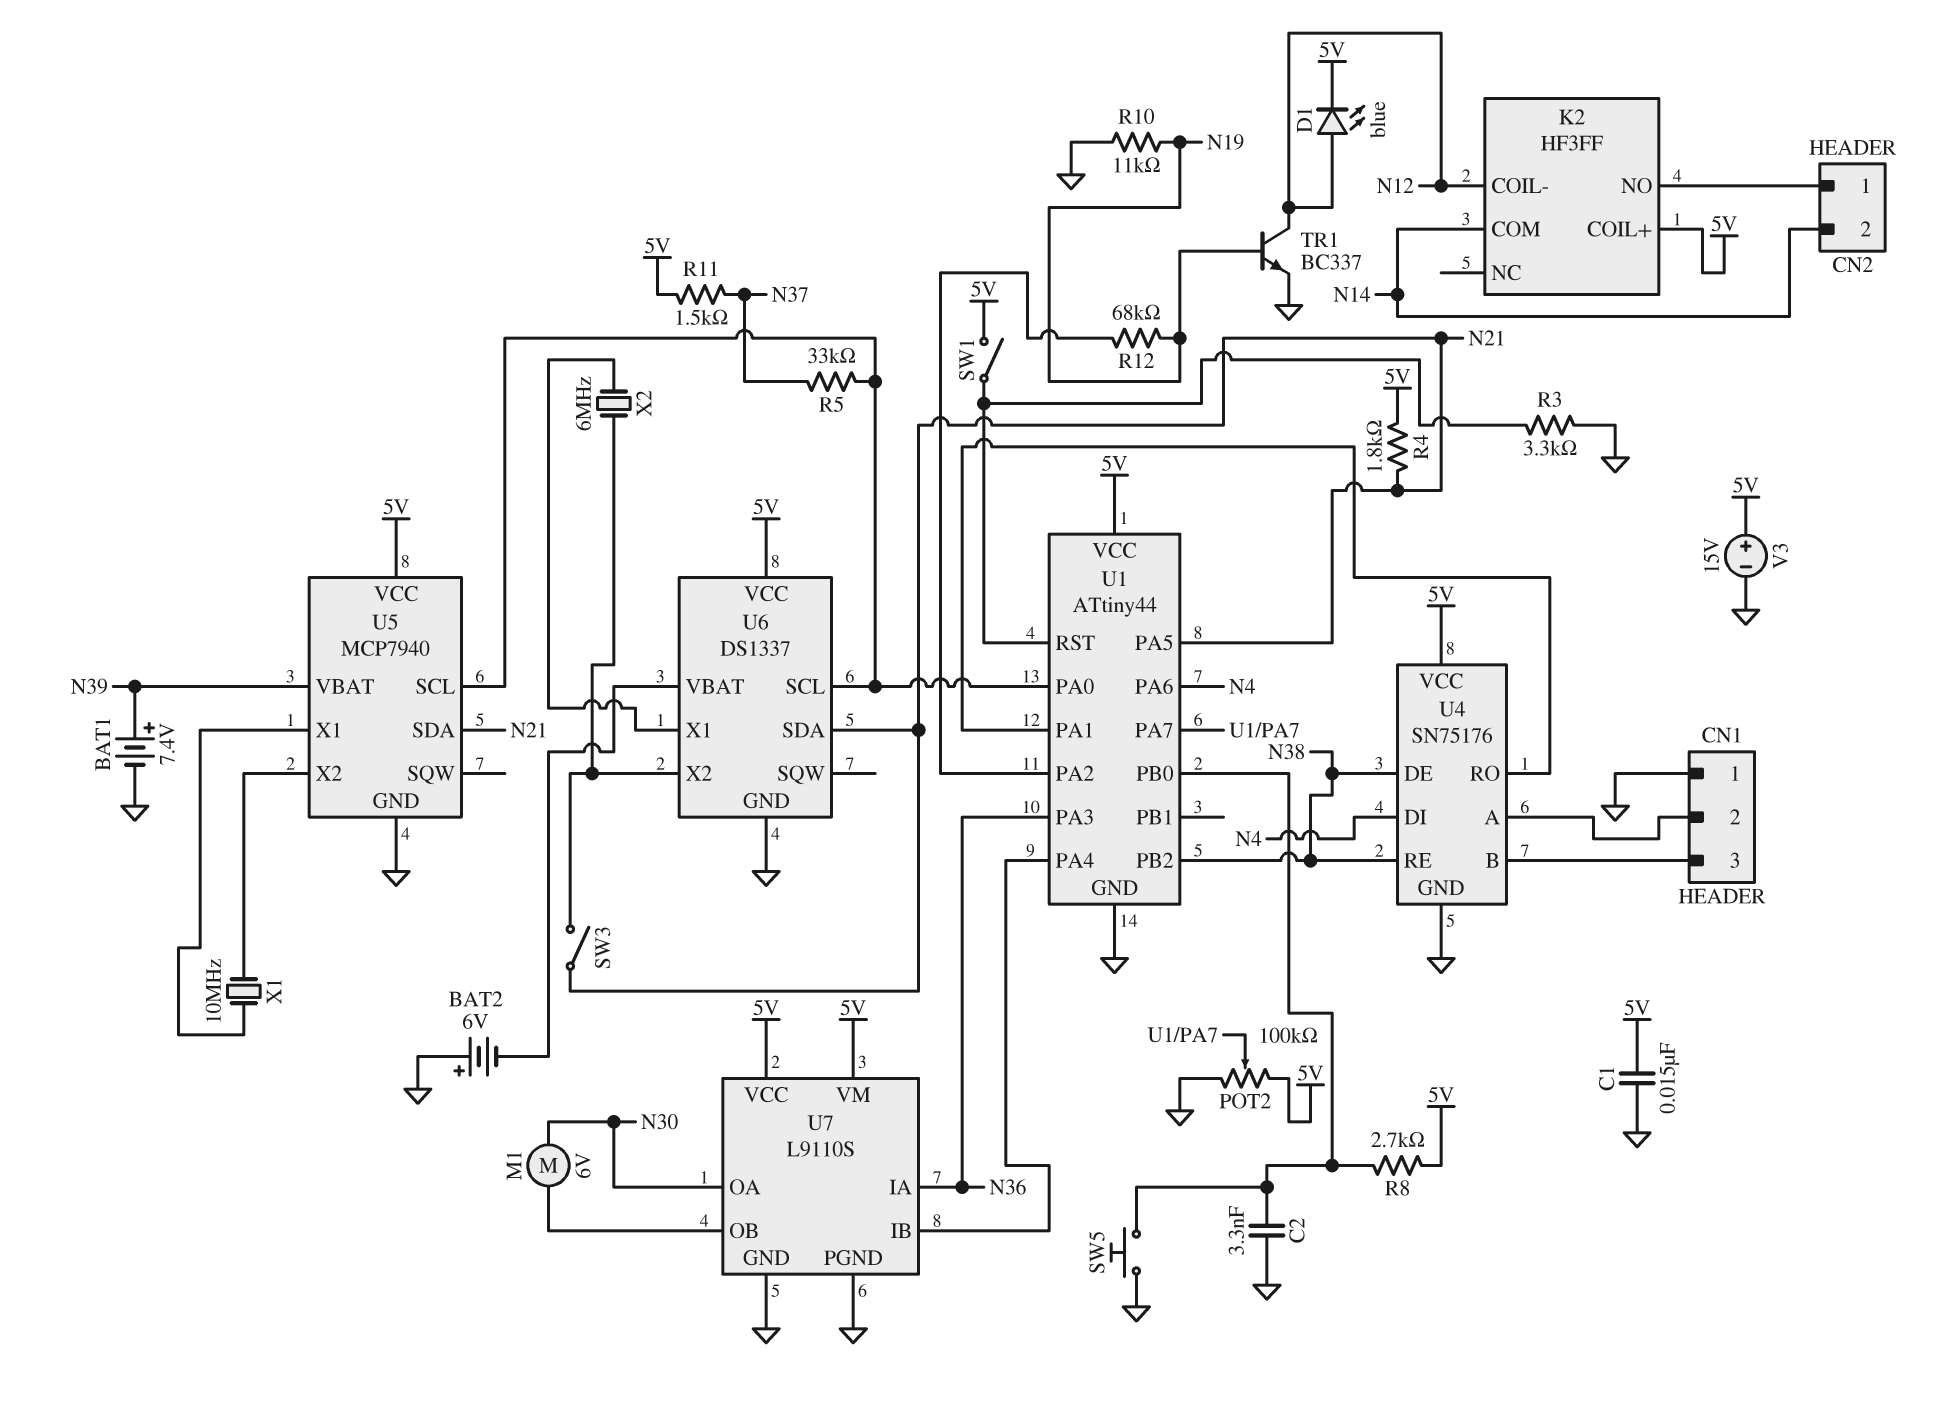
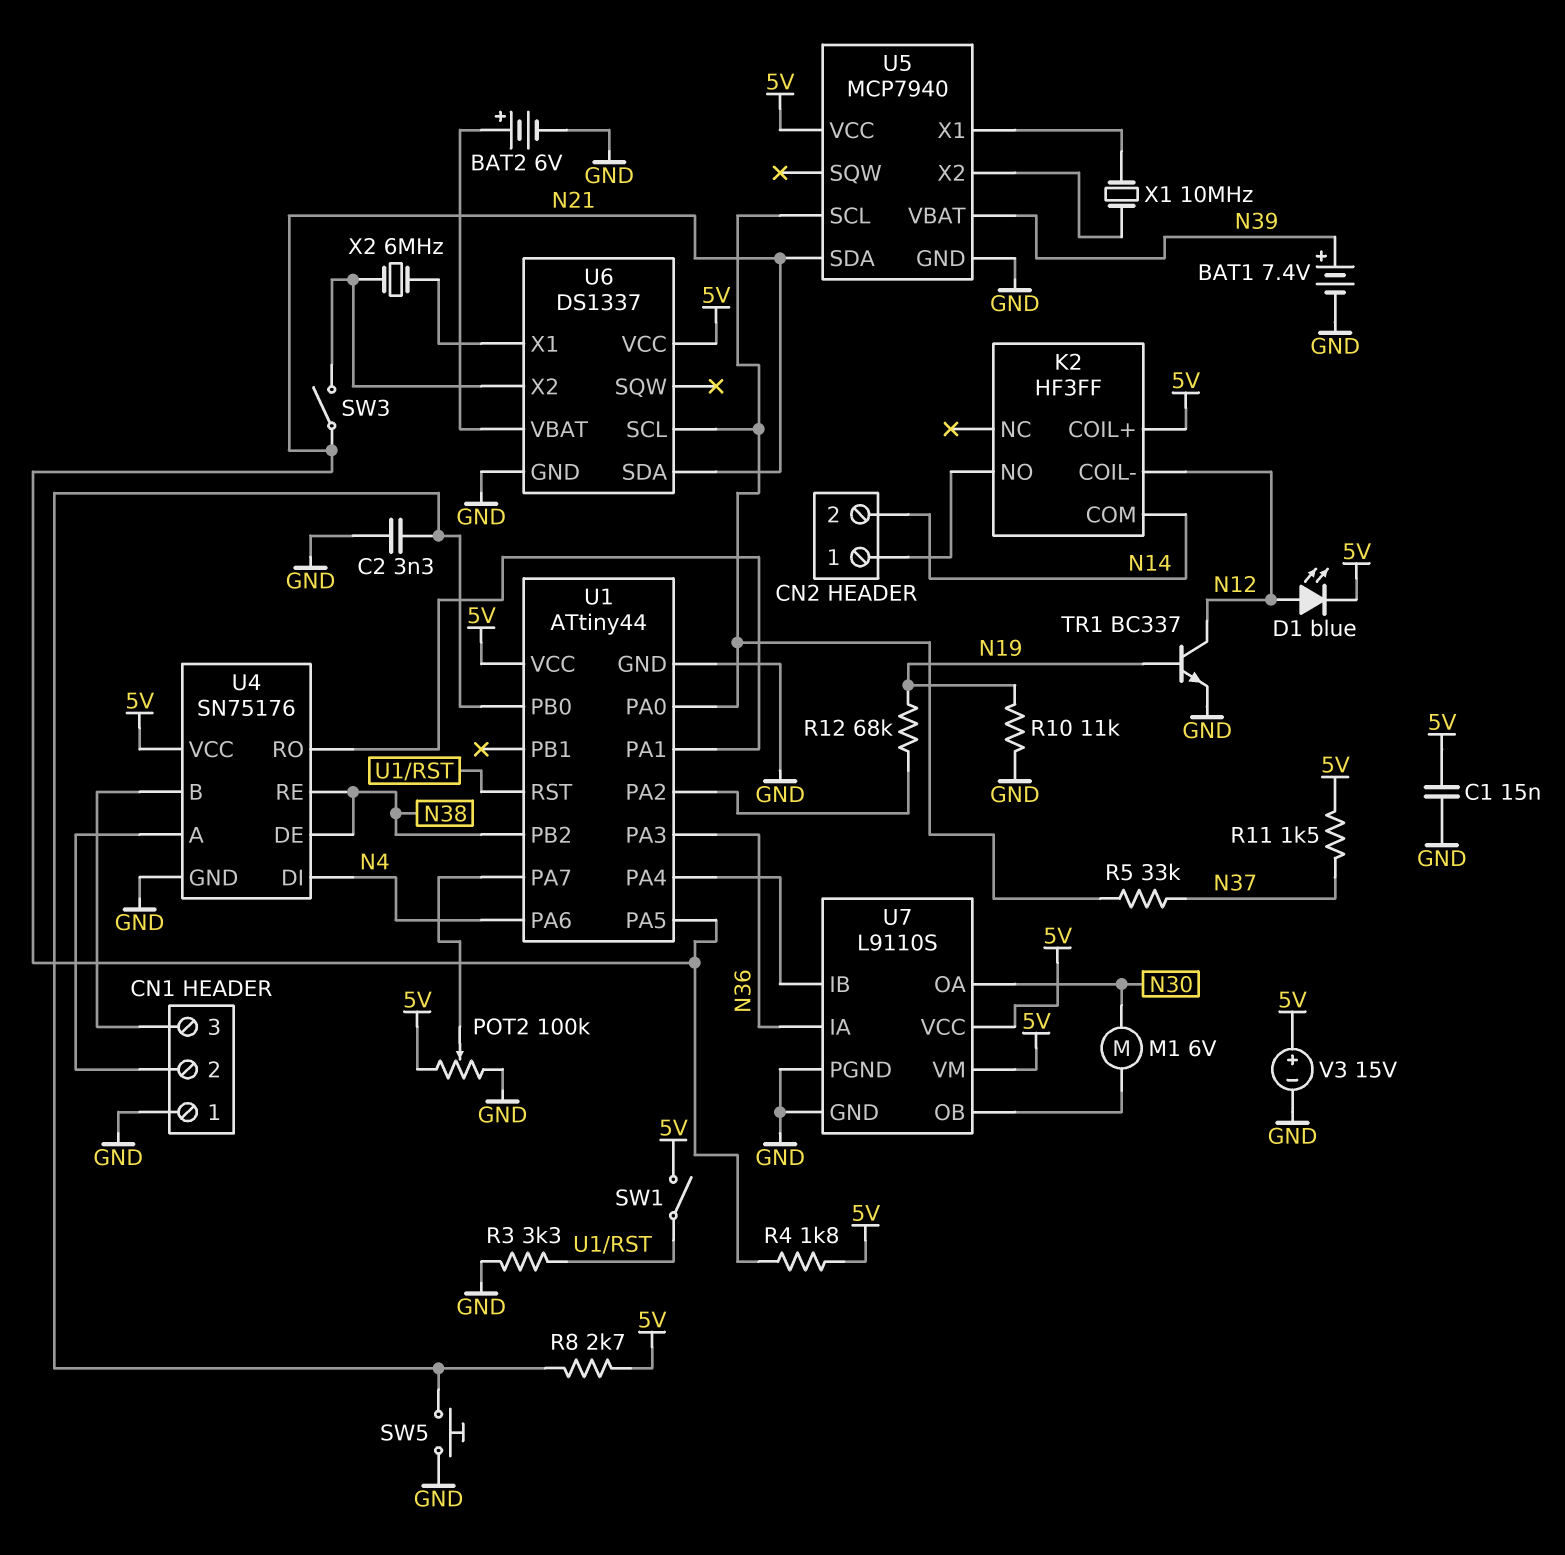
BAT2: 6V (plus GND, minus U6/VBAT) -> 6V (plus U6/VBAT, minus GND)

